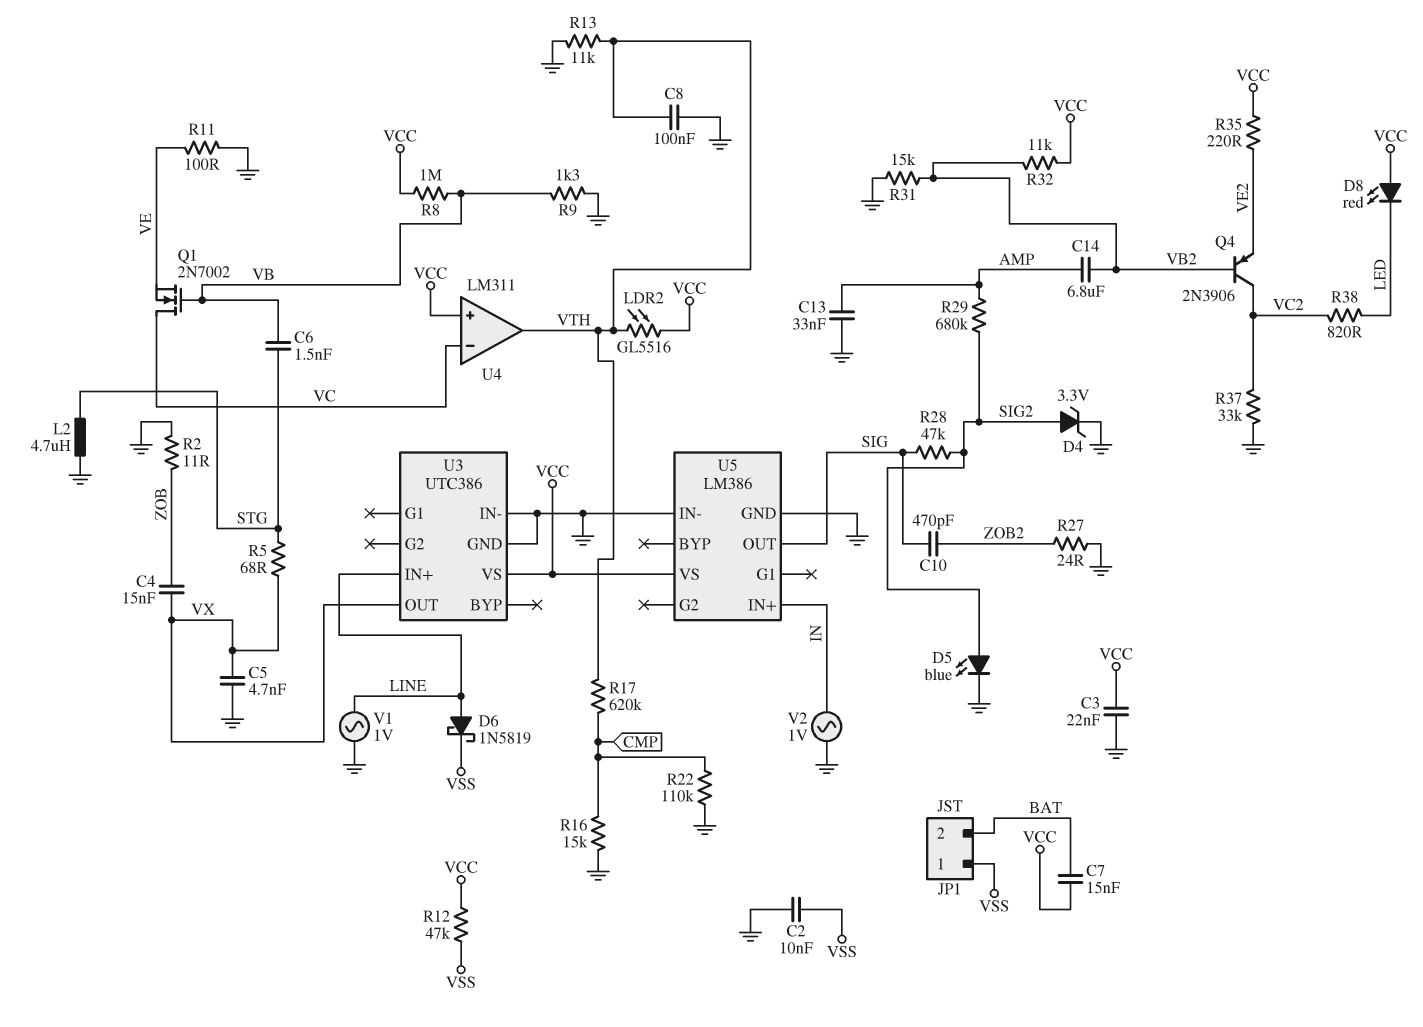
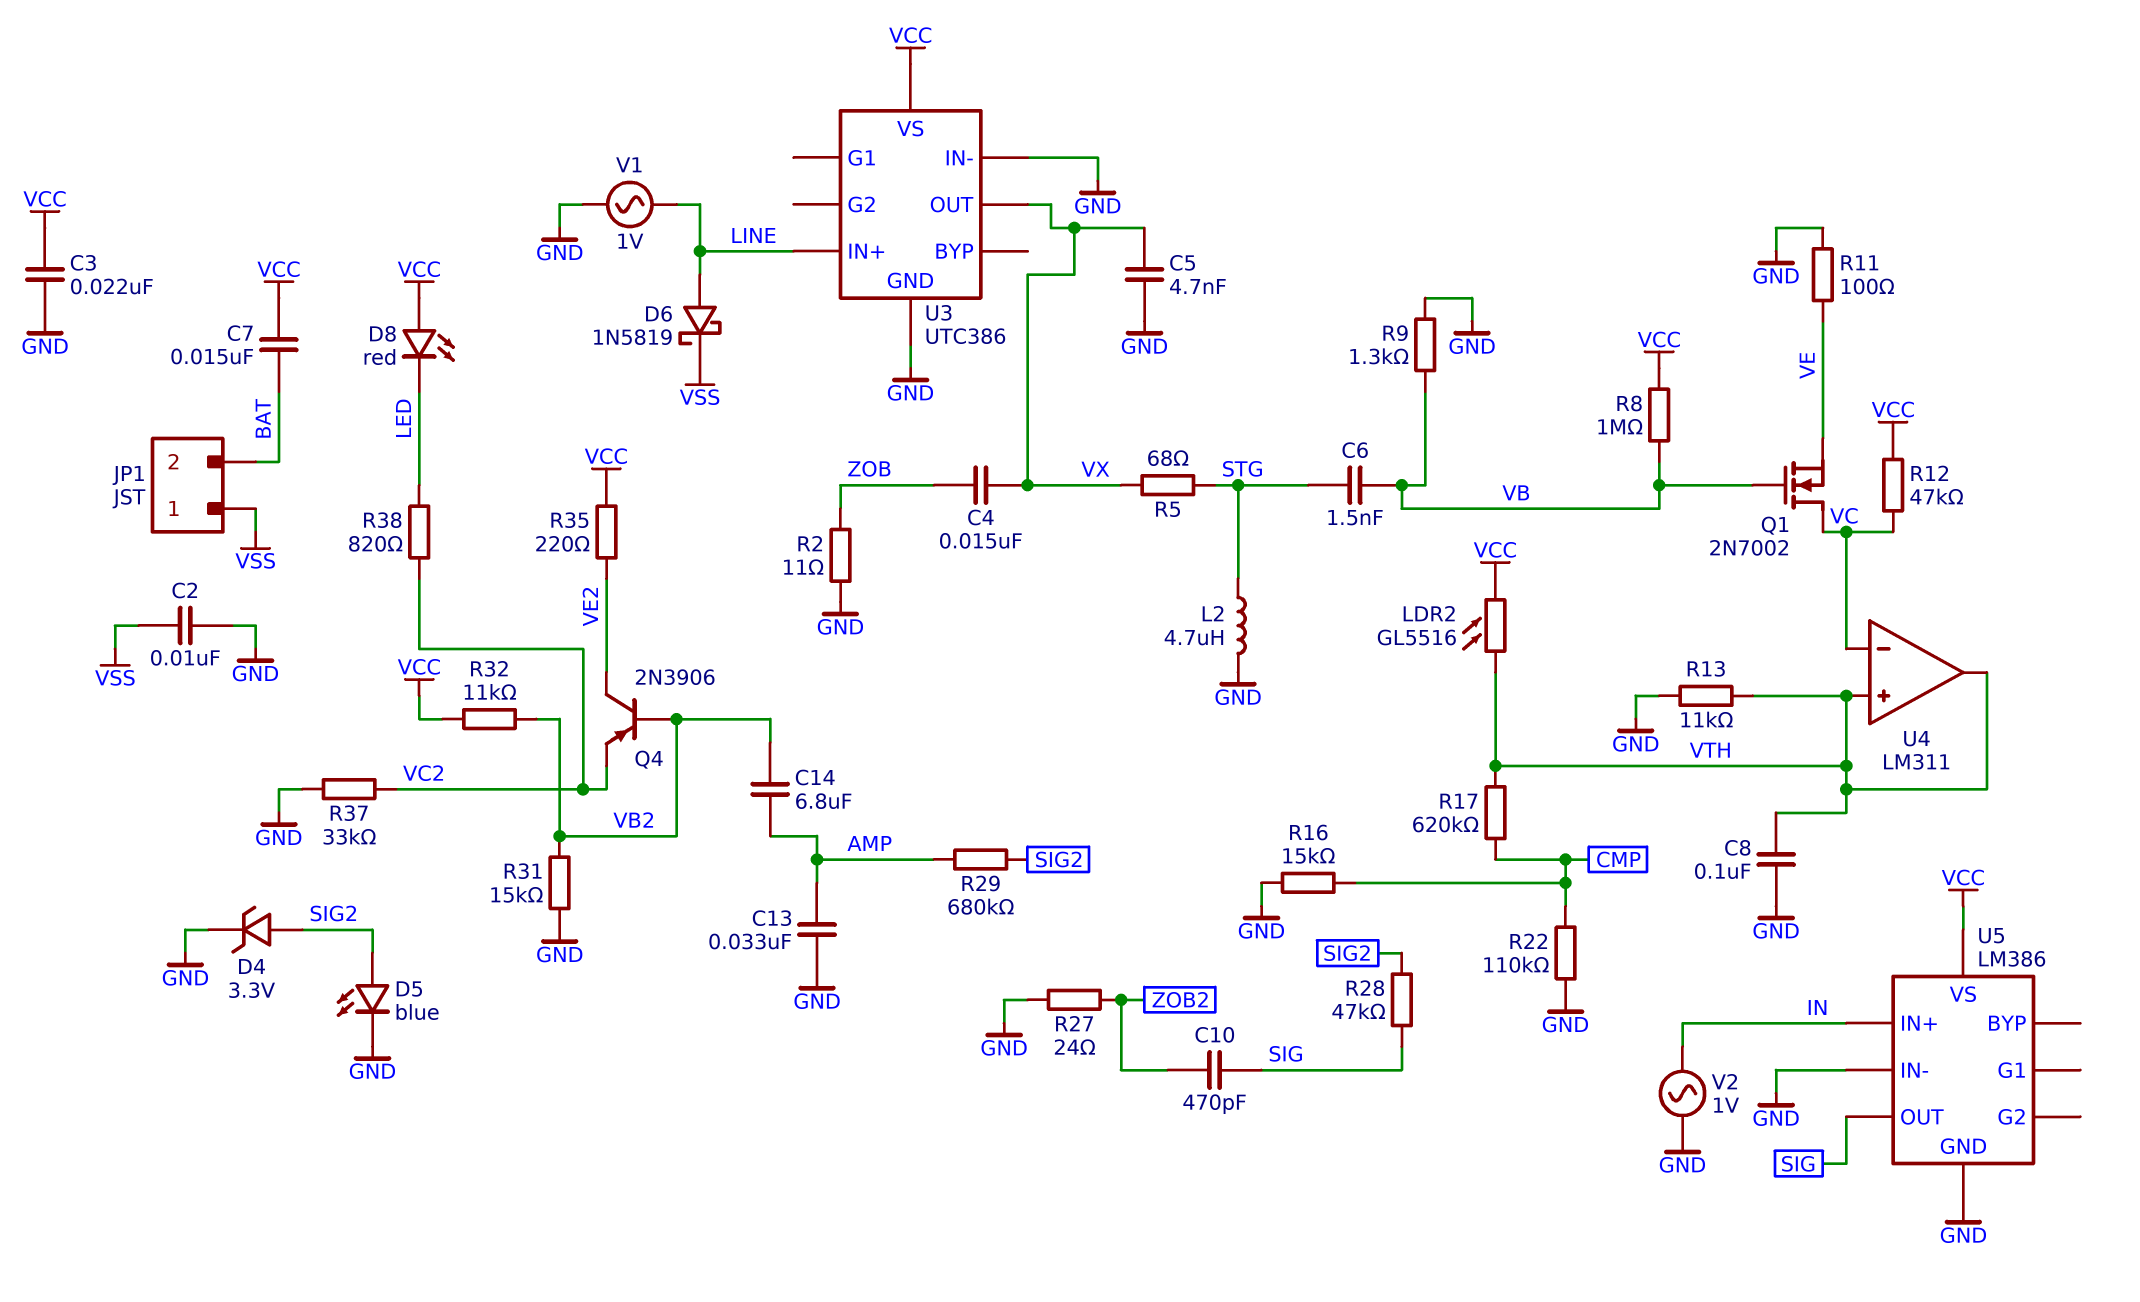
Q4: PNP 2N3906 (B VB2, C VC2, E VE2) -> PNP 2N3906 (B VB2, C VE2, E VC2)
R12: 47k (VCC, VSS) -> 47k (VC, VCC)
U4 pin in+: VCC -> VTH

